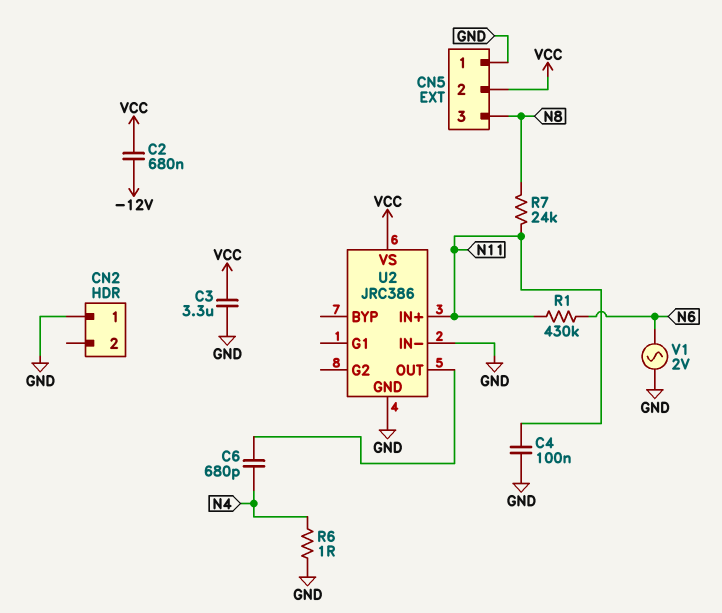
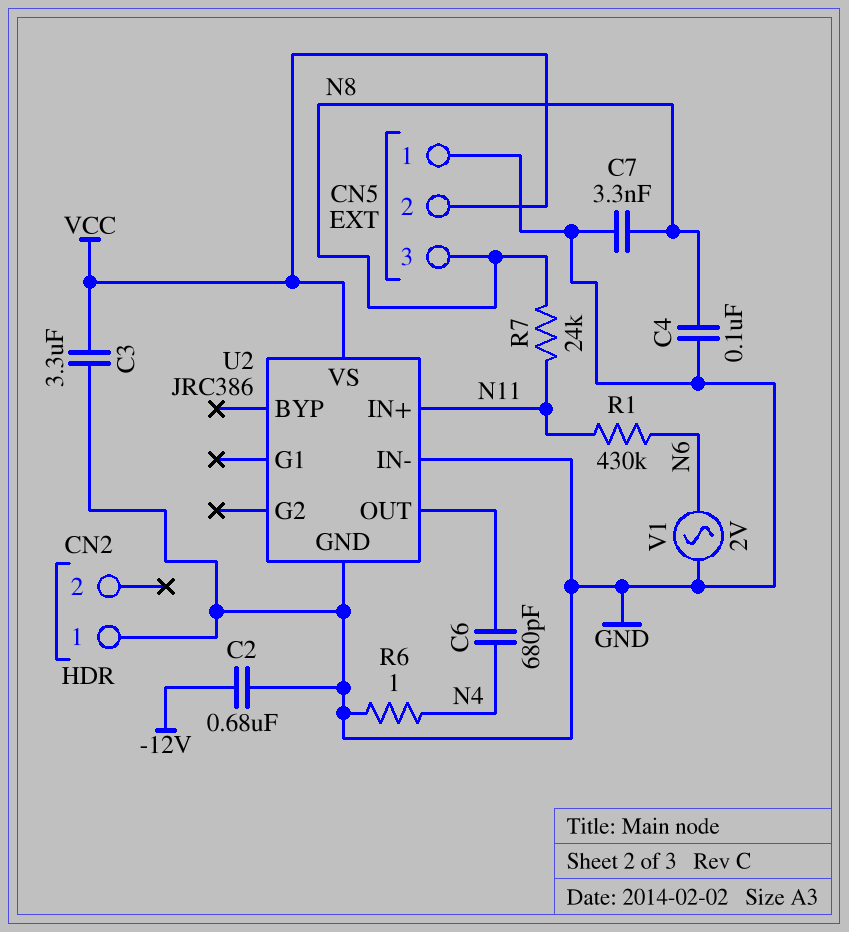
C2: 680nF (-12V, VCC) -> 680nF (-12V, GND)
C4: 100nF (GND, N11) -> 100nF (GND, N8)
C7: none -> 3.3nF (GND, N8)

